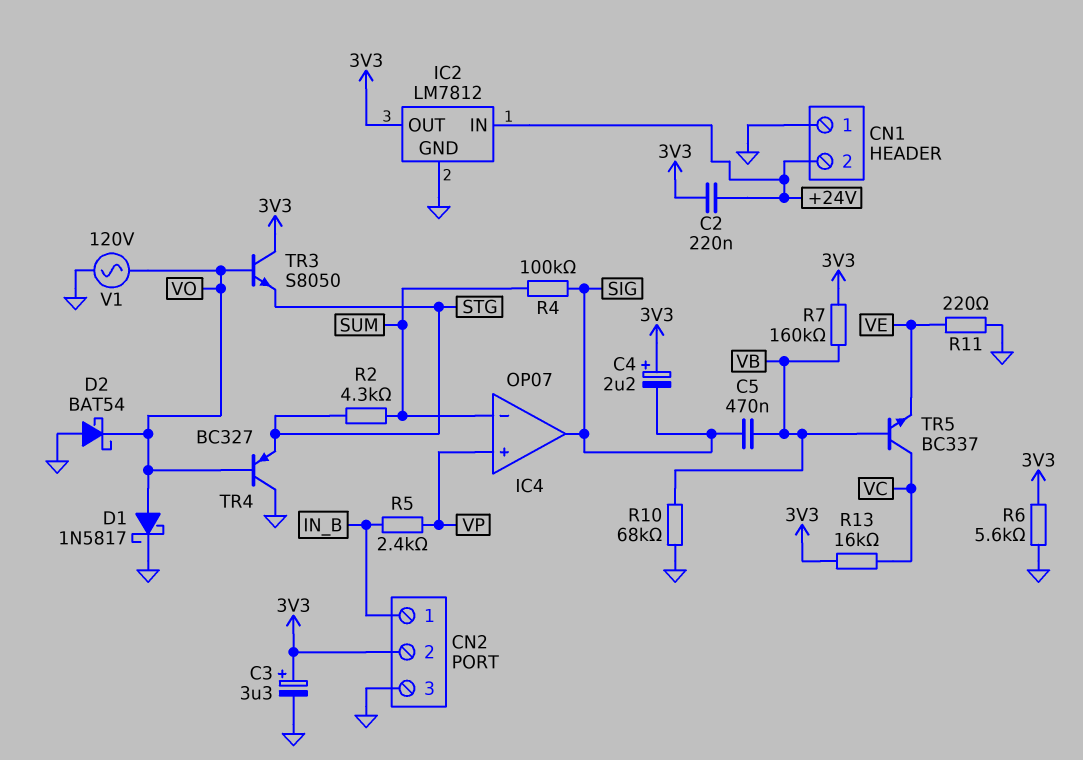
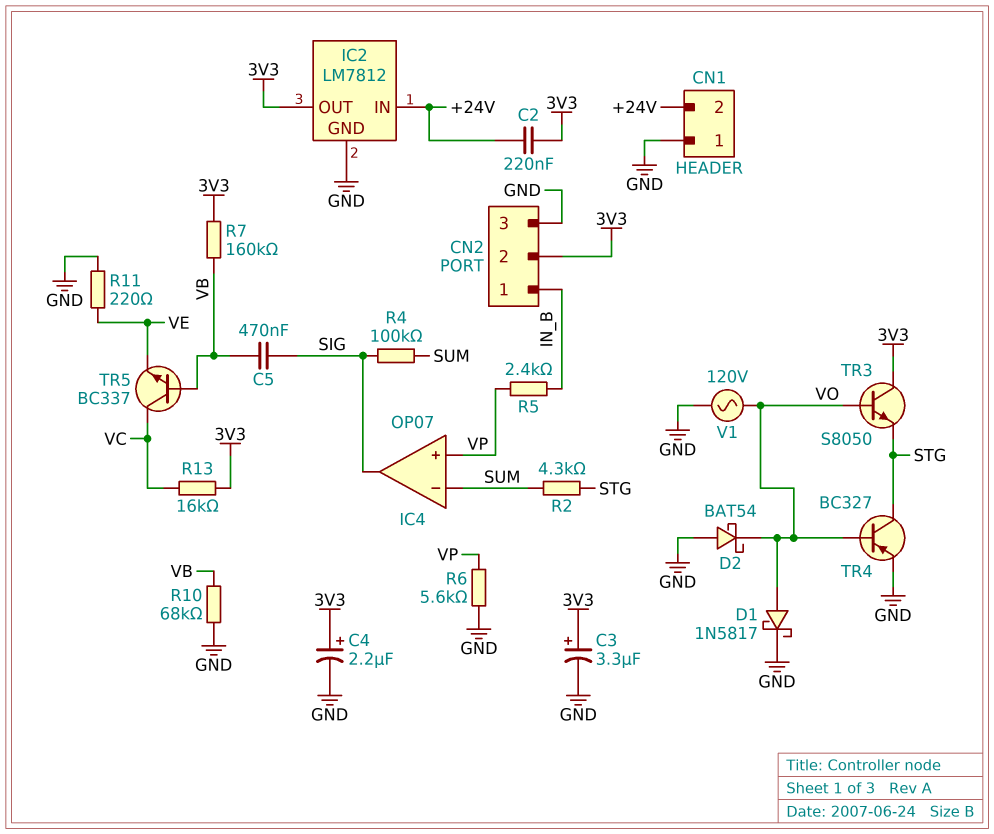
C4: 2.2uF (plus 3V3, minus SIG) -> 2.2uF (plus 3V3, minus GND)
R6: 5.6k (3V3, GND) -> 5.6k (GND, VP)
TR4: PNP BC327 (B VO, C GND, E STG) -> PNP BC327 (B VO, C STG, E GND)

